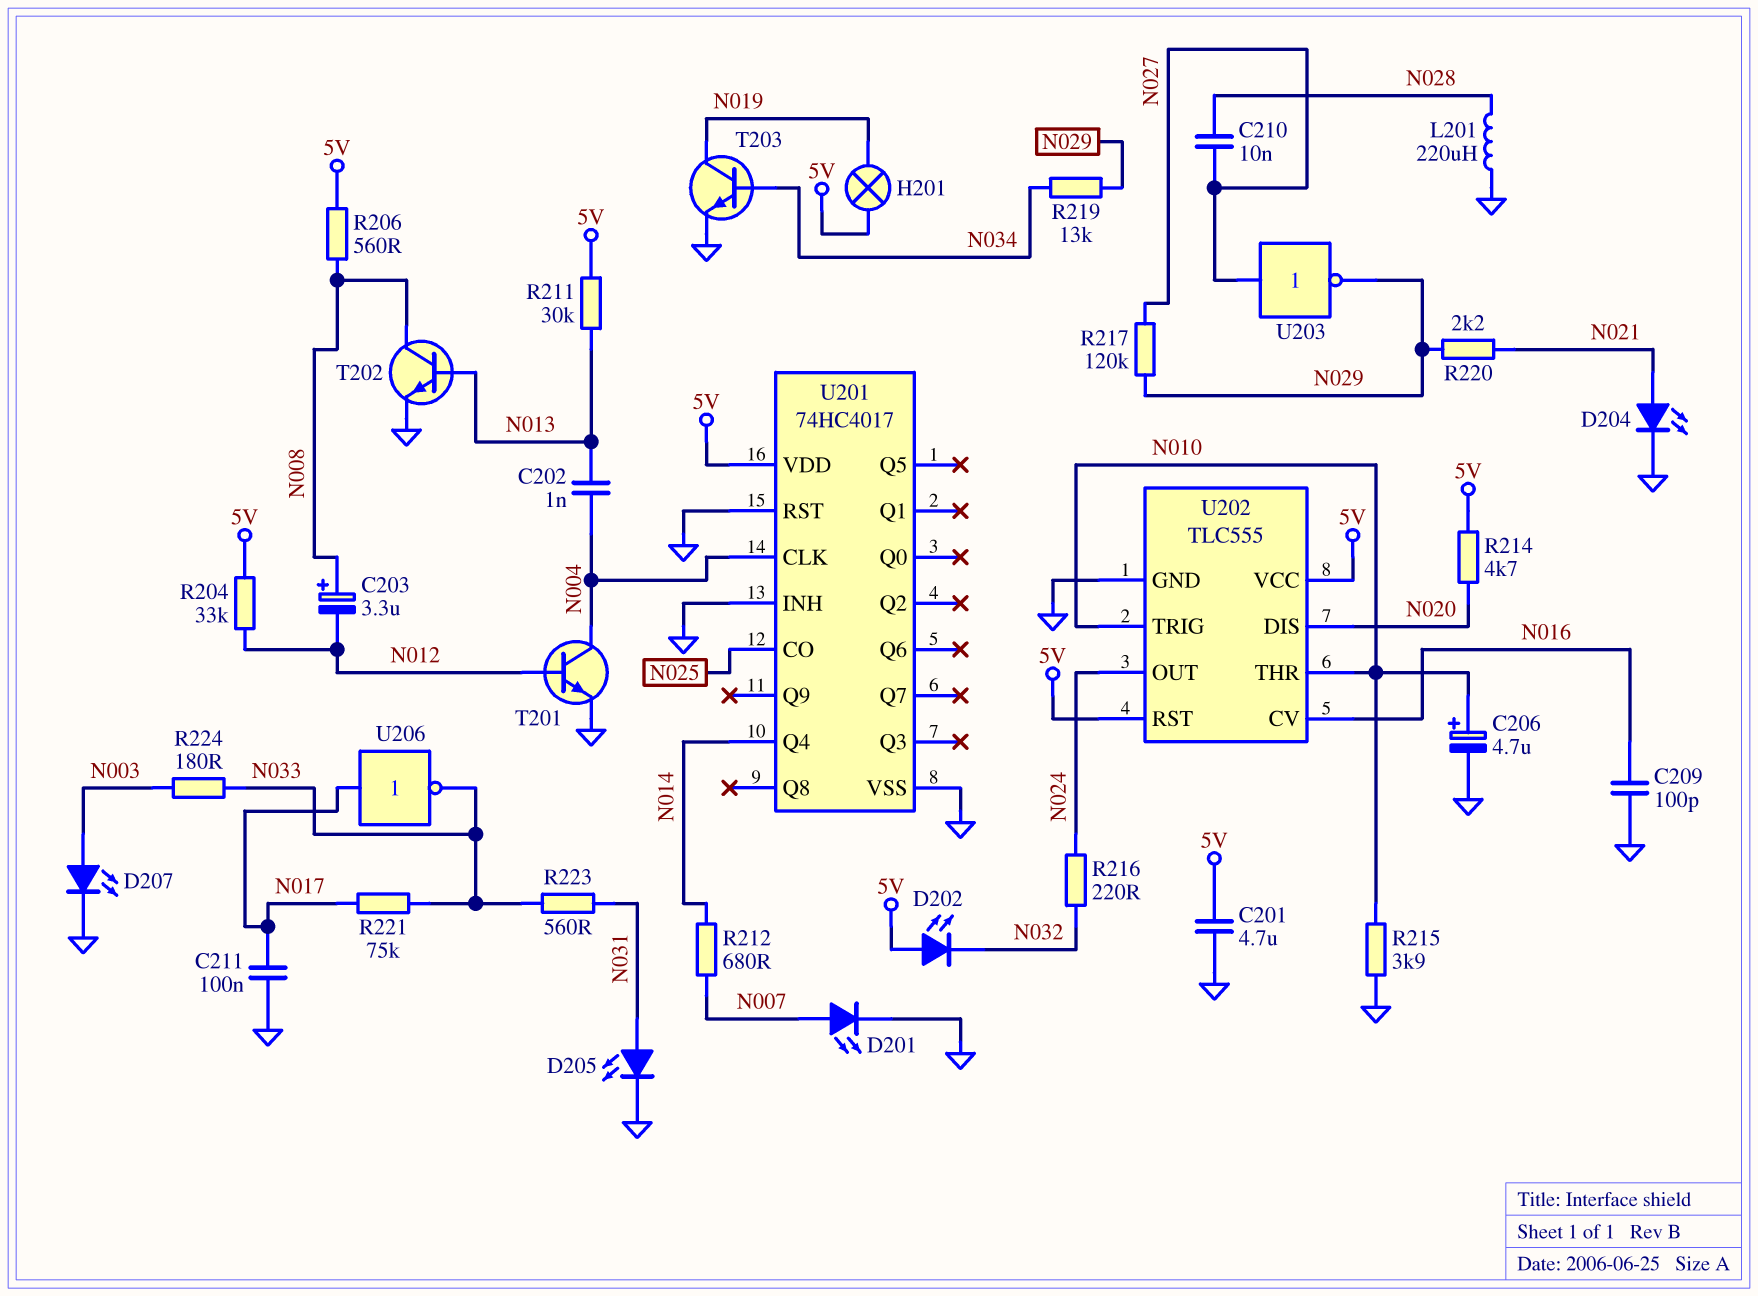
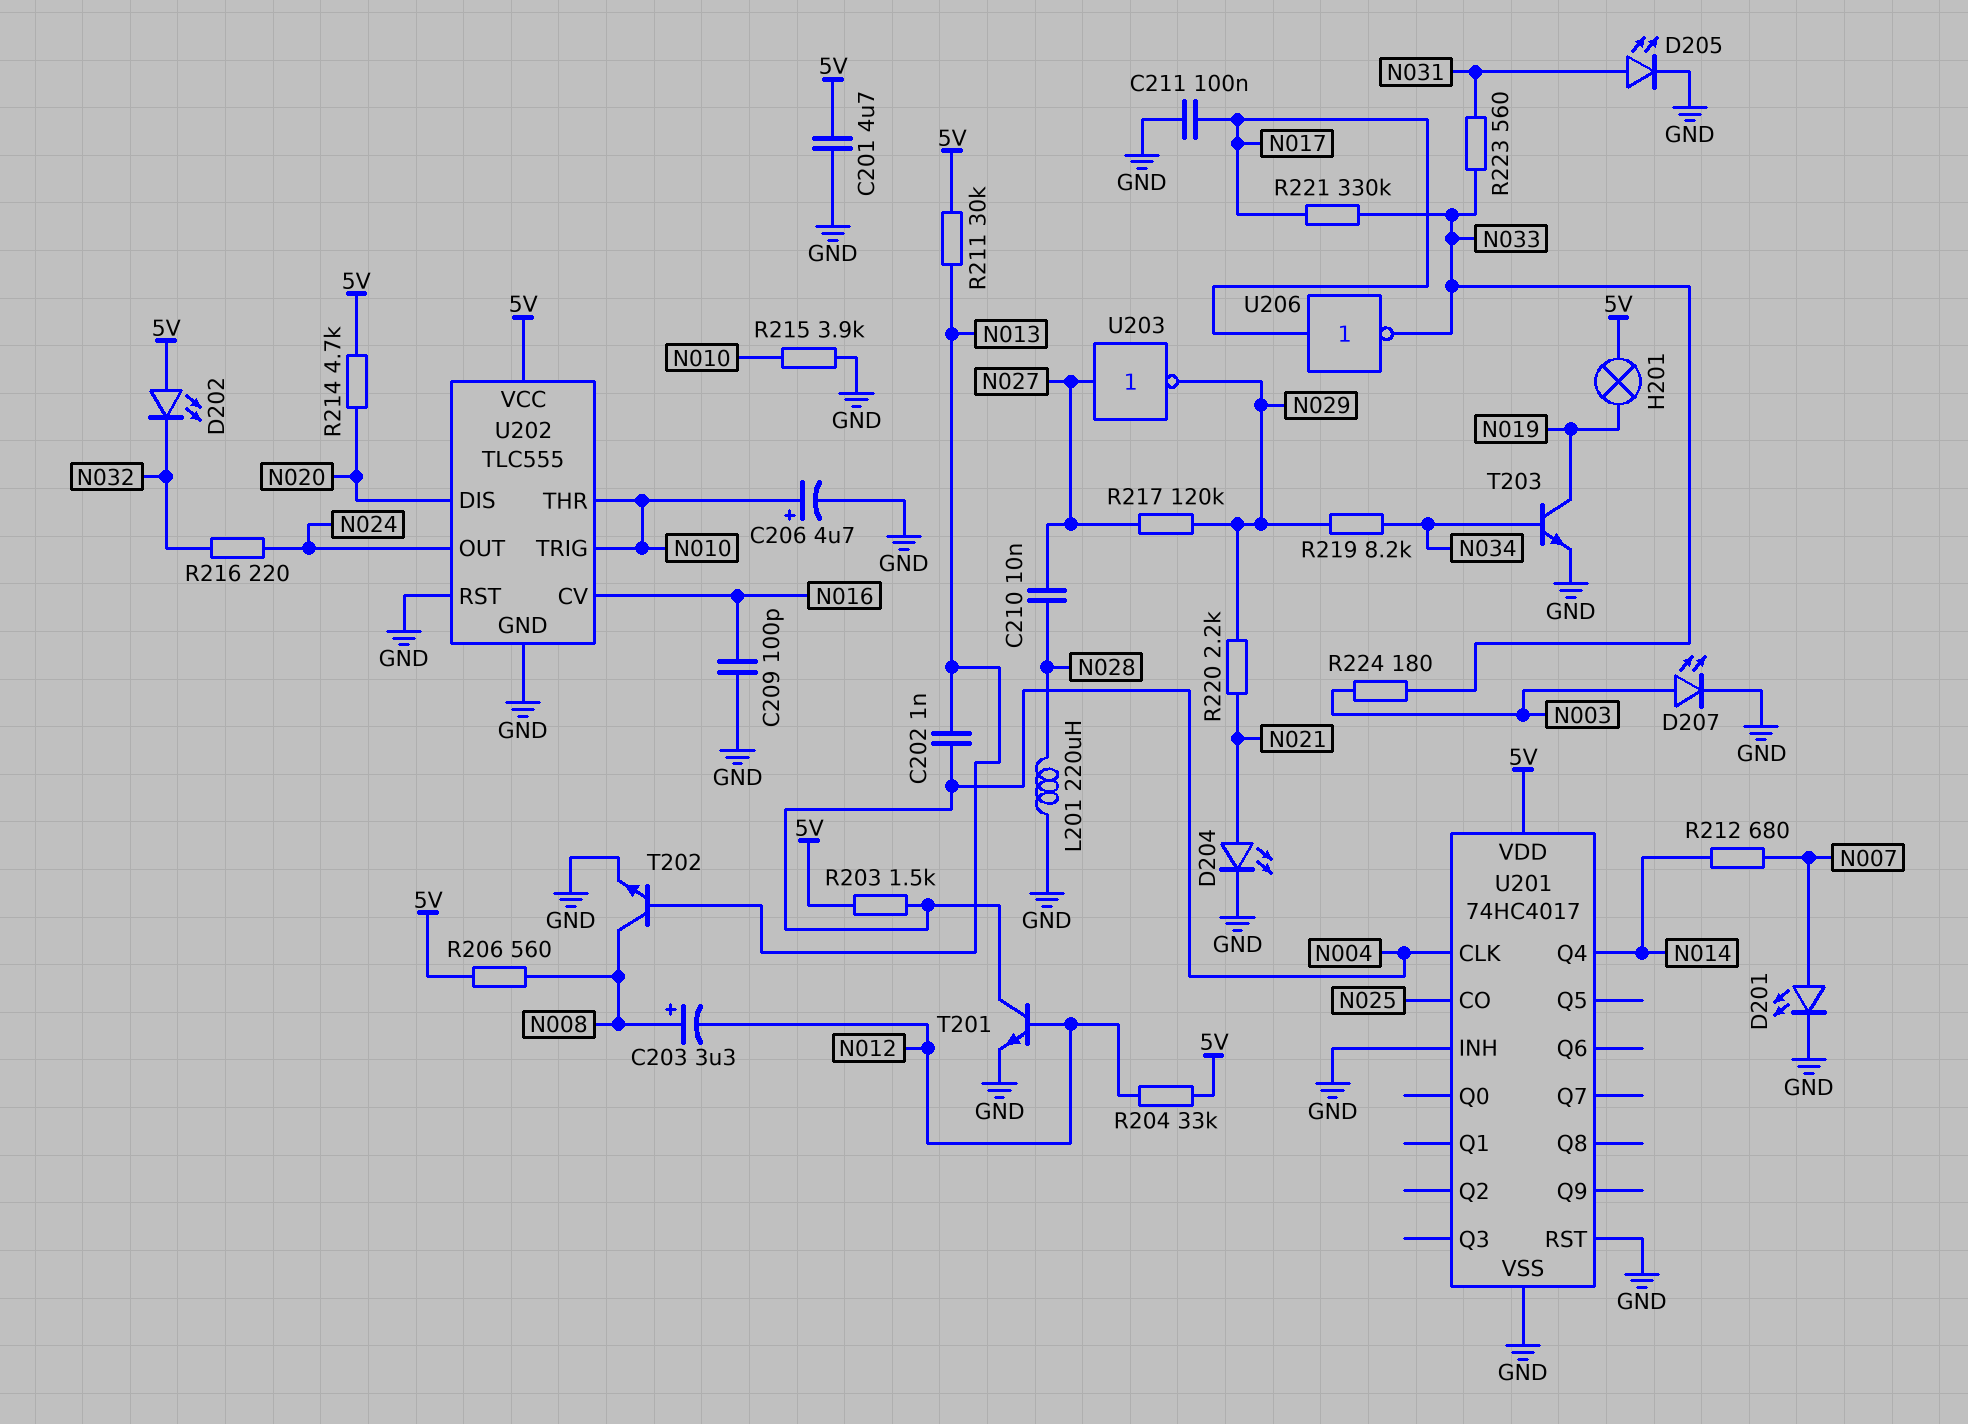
R203: none -> 1.5k (5V, N004)
R219: 13k (N029, N034) -> 8.2k (N029, N034)
R221: 75k (N017, N033) -> 330k (N017, N033)
U202 pin RST: 5V -> GND

